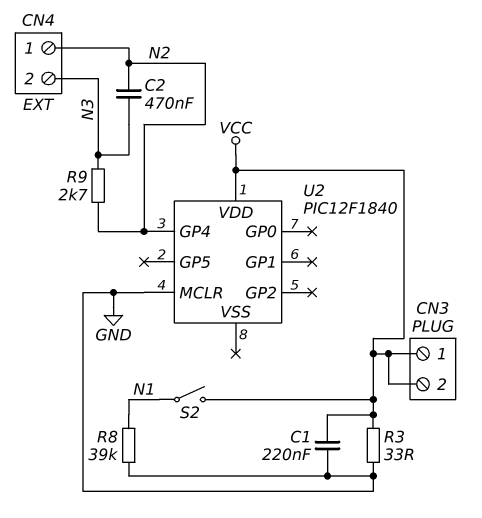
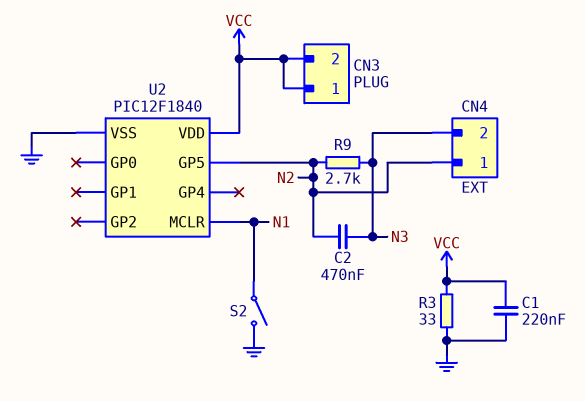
R8: 39k (GND, N1) -> none
S2: switch (N1, VCC) -> switch (GND, N1)
U2 pin GP4: N2 -> none
U2 pin GP5: none -> N2
U2 pin MCLR: GND -> N1
U2 pin VSS: none -> GND

